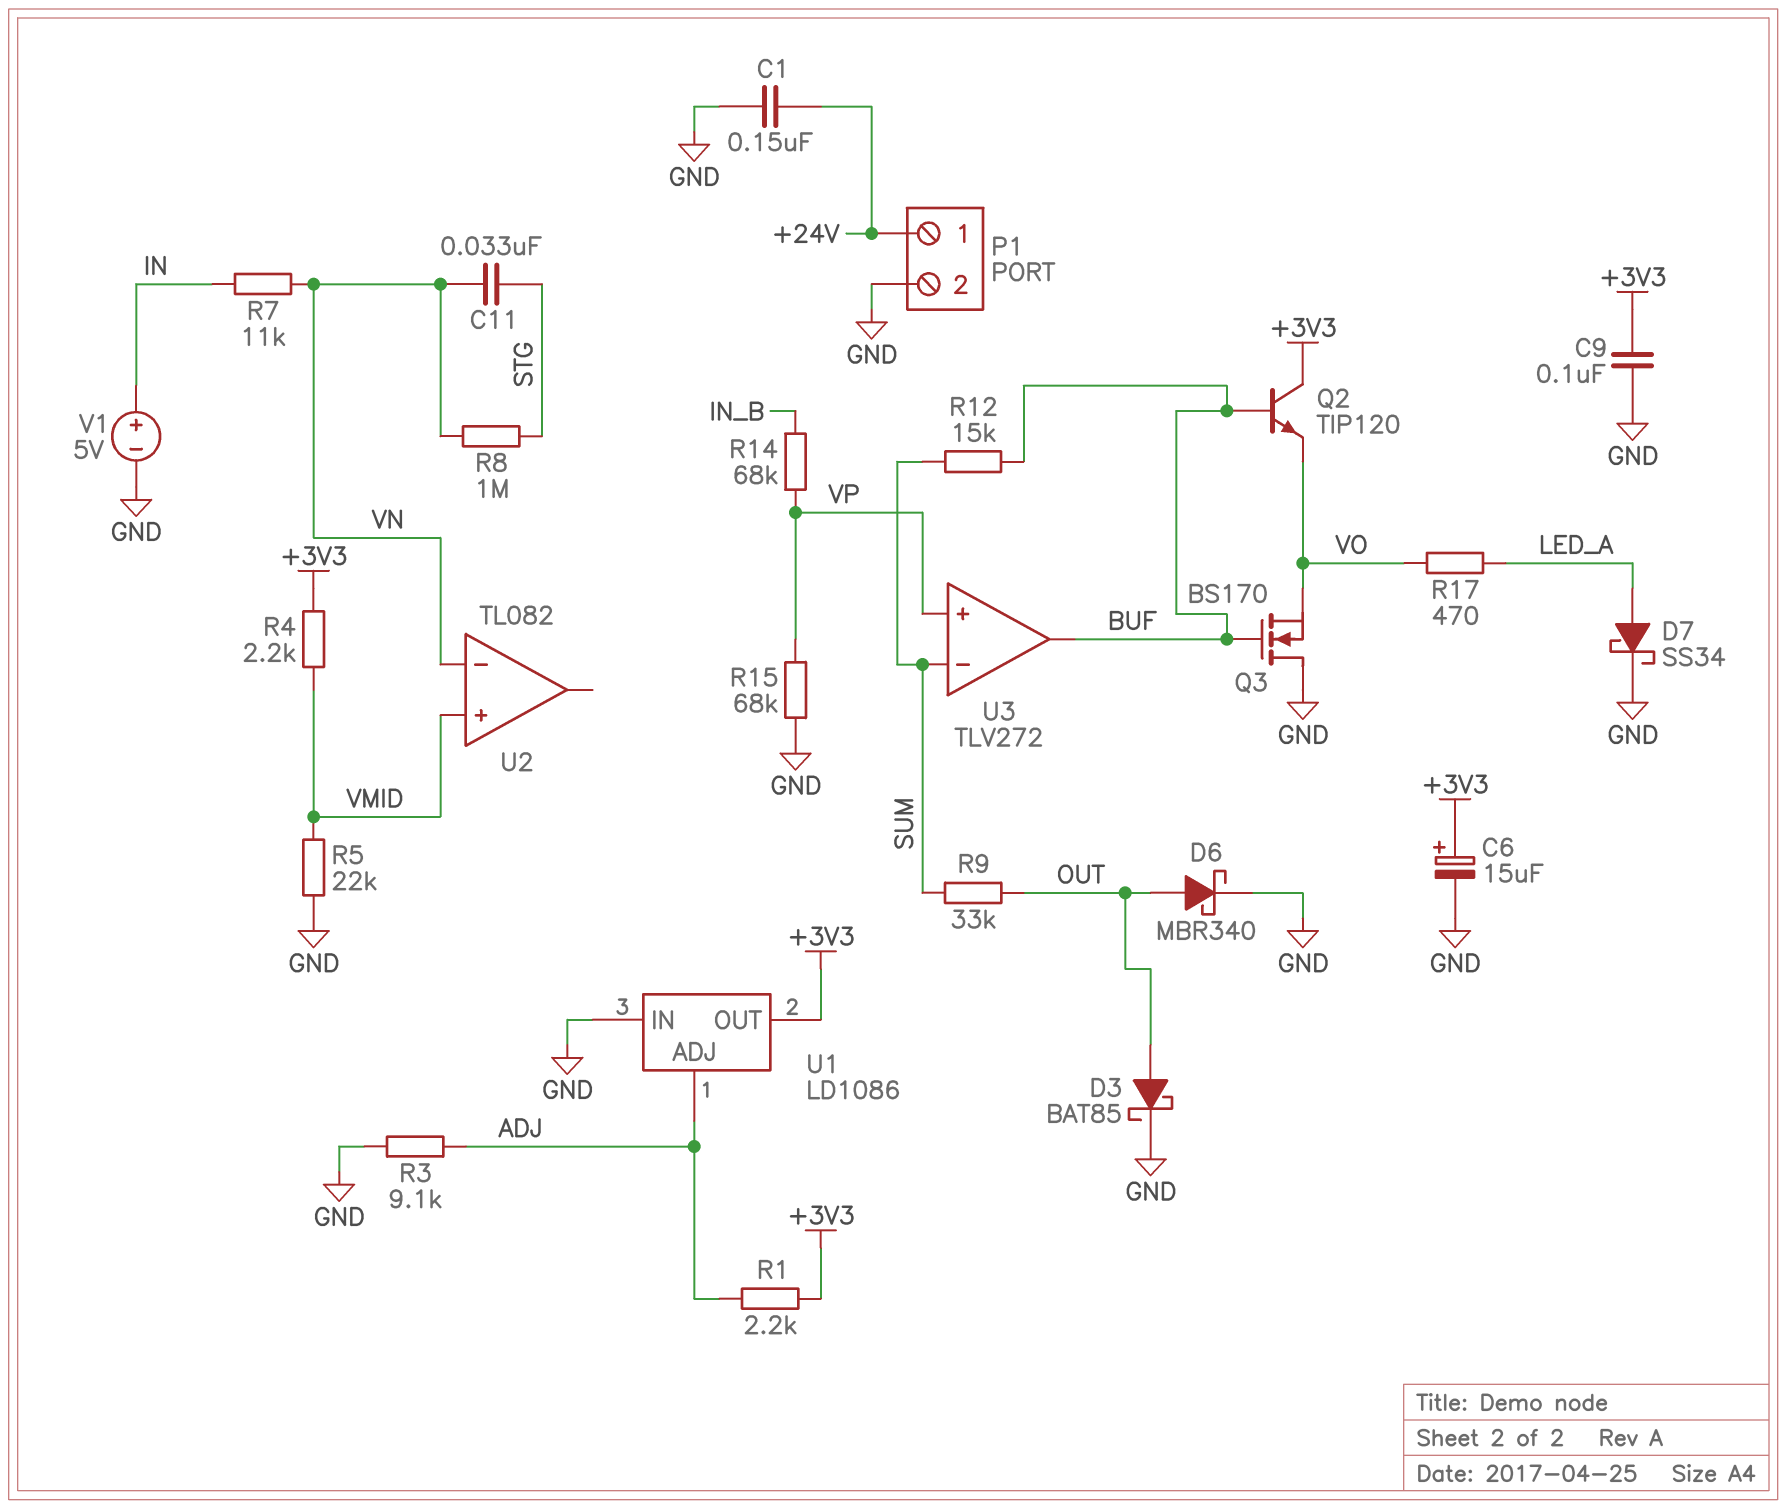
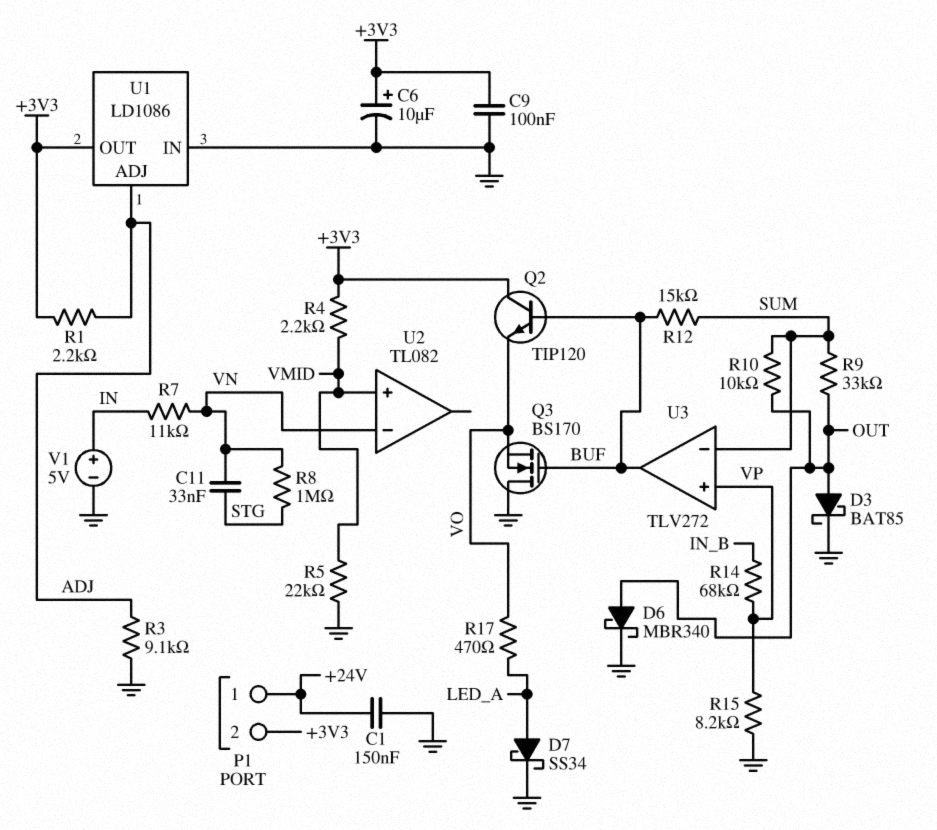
C6: 15uF (plus +3V3, minus GND) -> 10uF (plus +3V3, minus GND)
P1 pin 2: GND -> +3V3
R10: none -> 10k (OUT, SUM)
R15: 68k (GND, VP) -> 8.2k (GND, VP)

